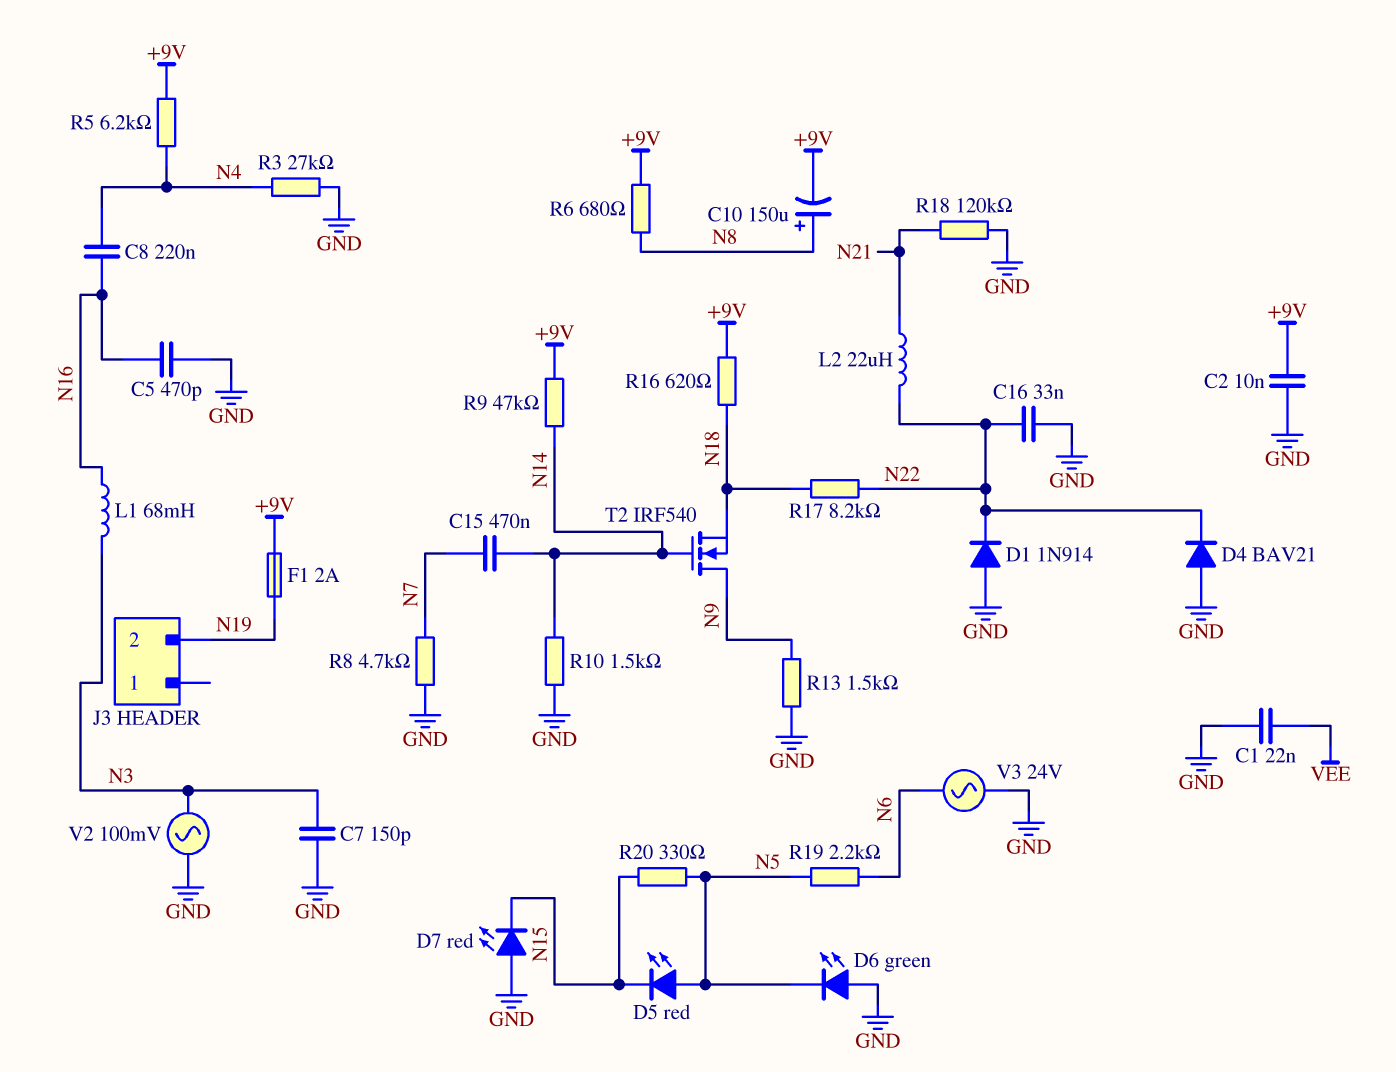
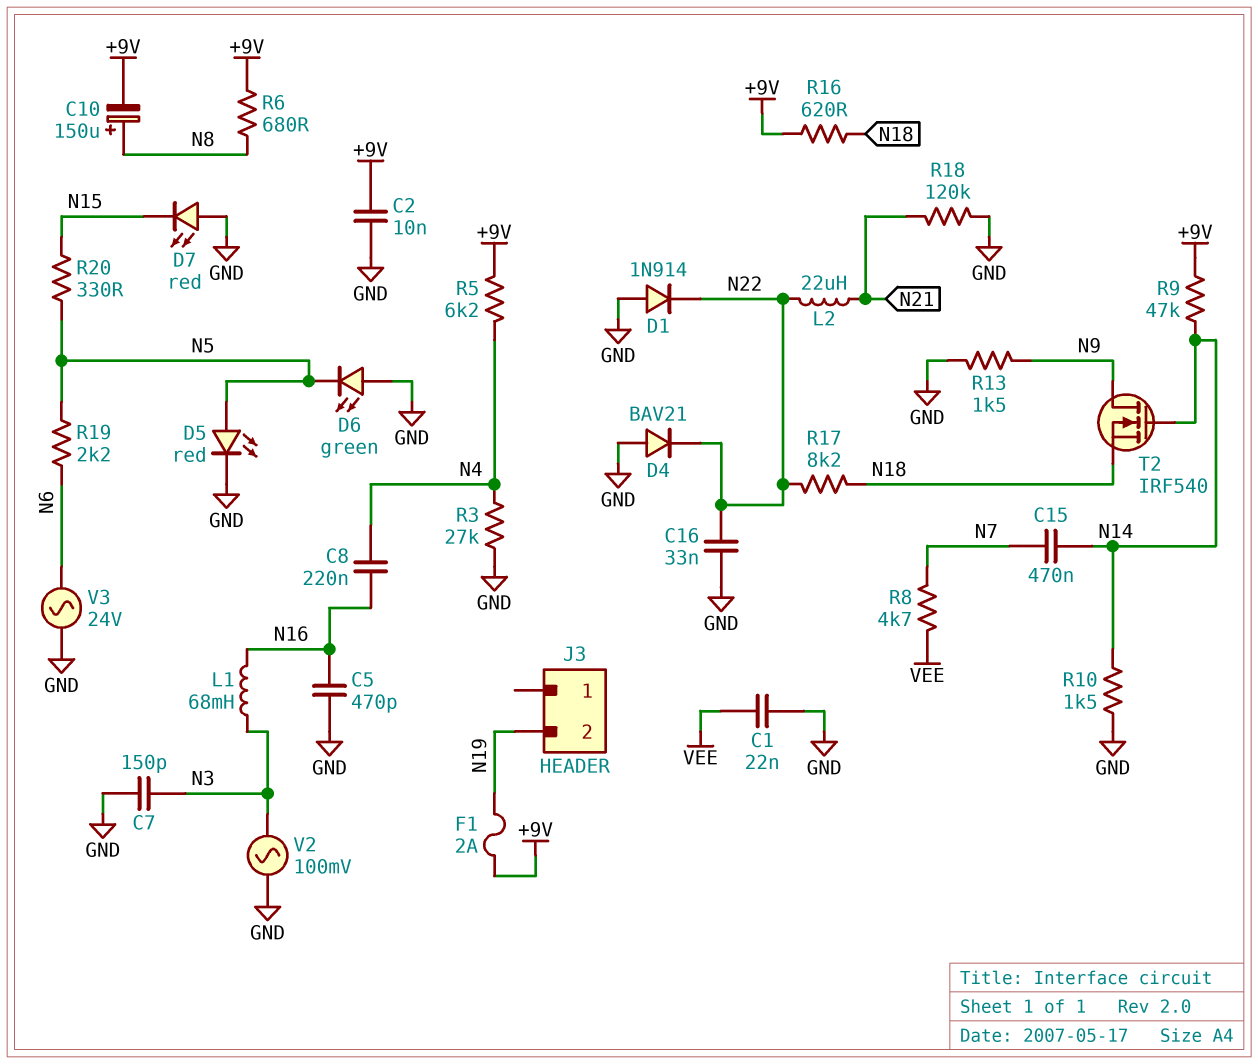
D5: LED red (A N5, K N15) -> LED red (A N5, K GND)
R8: 4.7k (GND, N7) -> 4.7k (N7, VEE)

